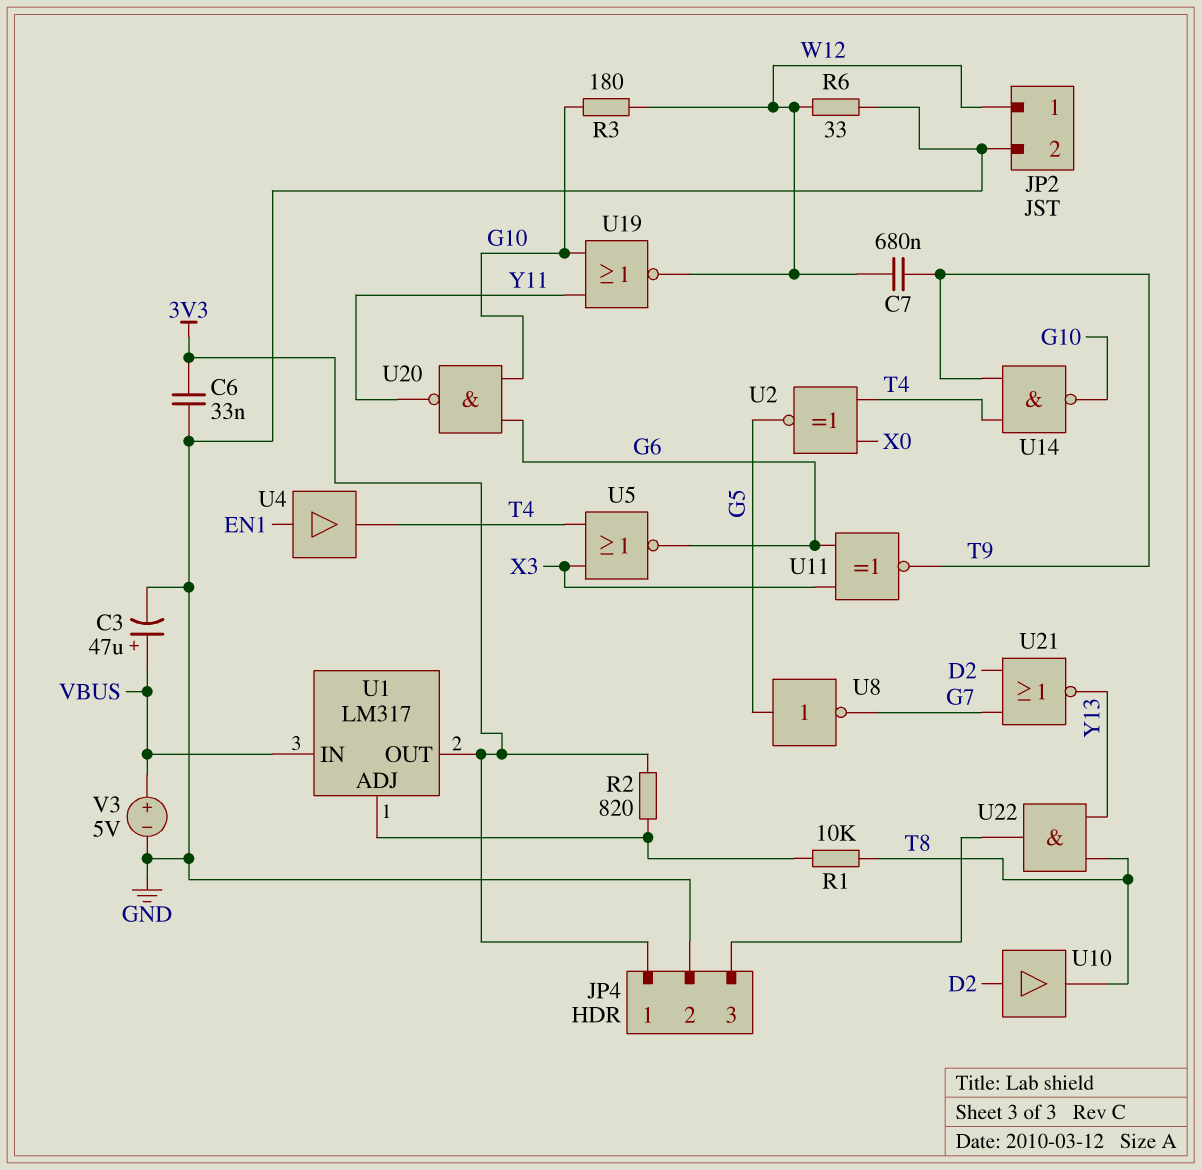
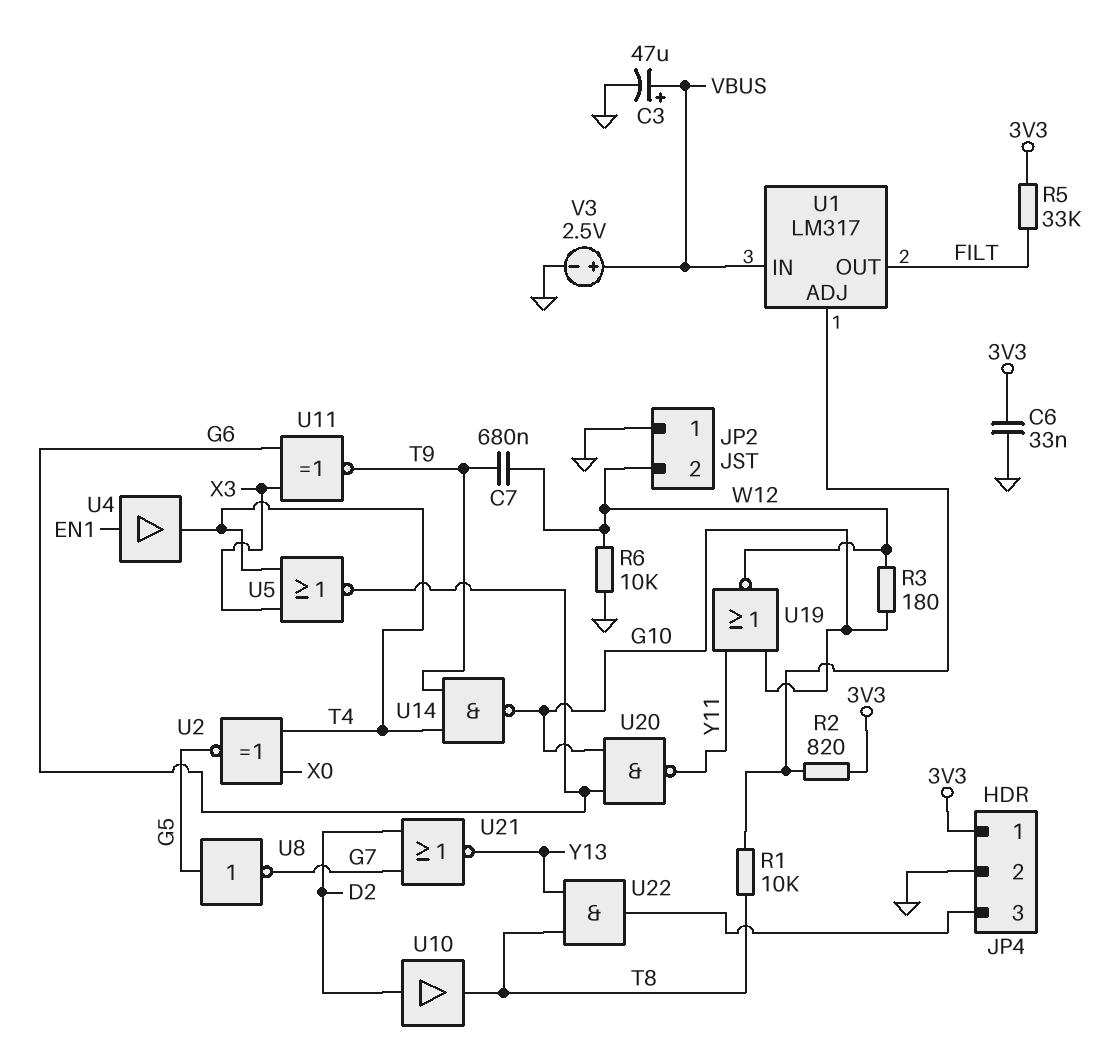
JP2 pin 1: W12 -> GND
JP2 pin 2: GND -> W12
R5: none -> 33k (3V3, FILT)
R6: 33 (GND, W12) -> 10k (GND, W12)
U1 pin OUT: 3V3 -> FILT
V3: 5V (plus VBUS, minus GND) -> 2.5V (plus VBUS, minus GND)

